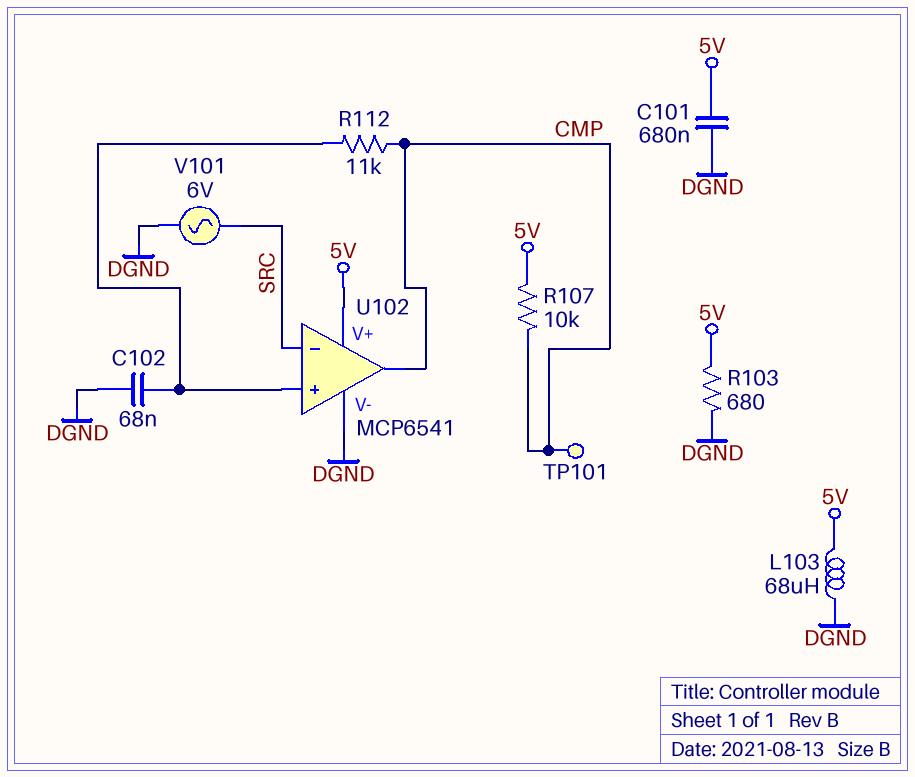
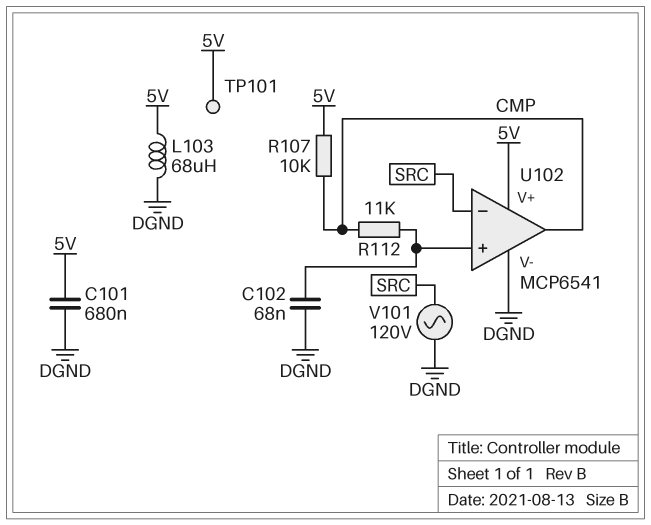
R103: 680 (5V, DGND) -> none
TP101: test point (CMP) -> test point (5V)
V101: AC 6V (DGND, SRC) -> AC 120V (DGND, SRC)

